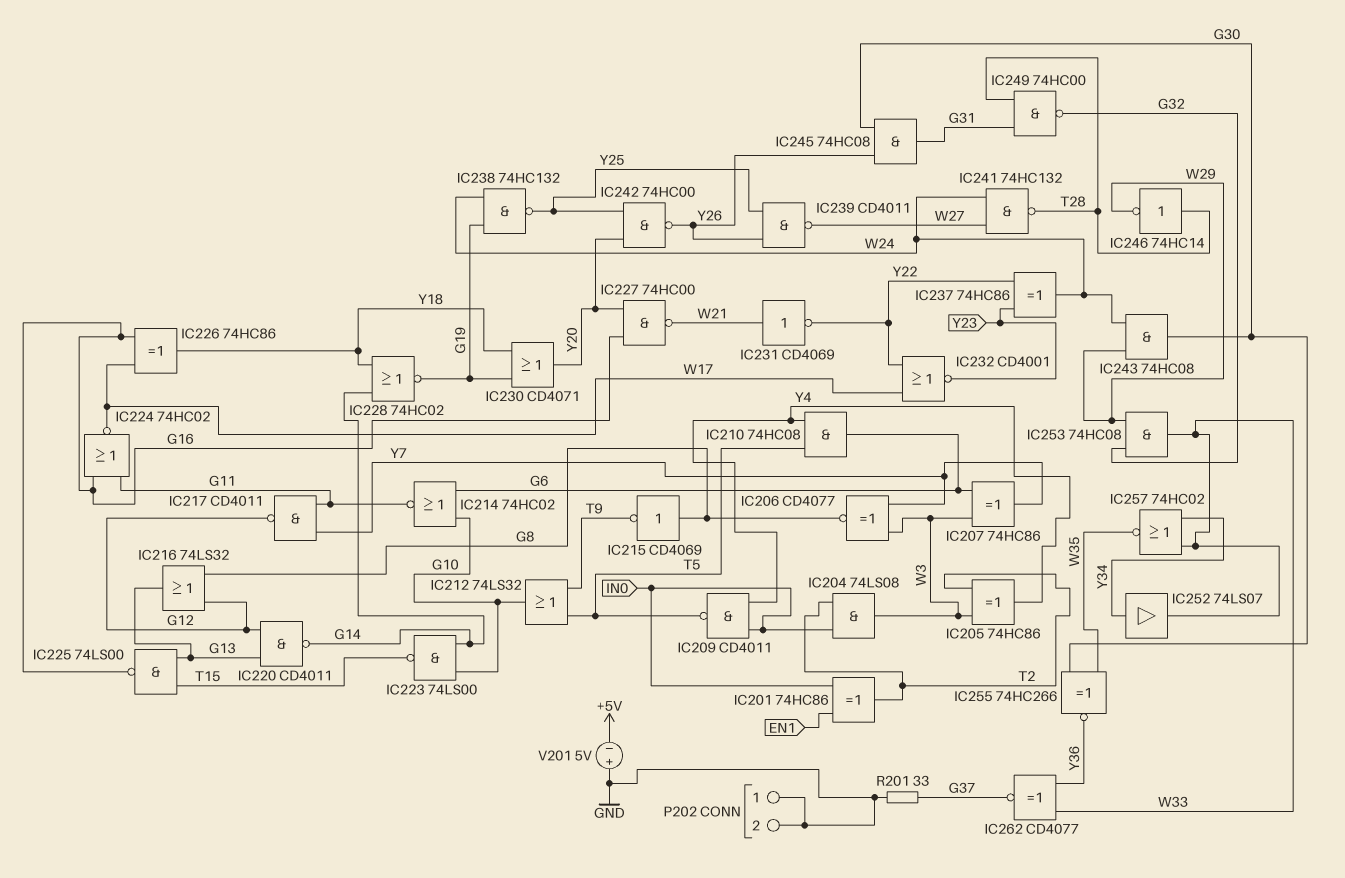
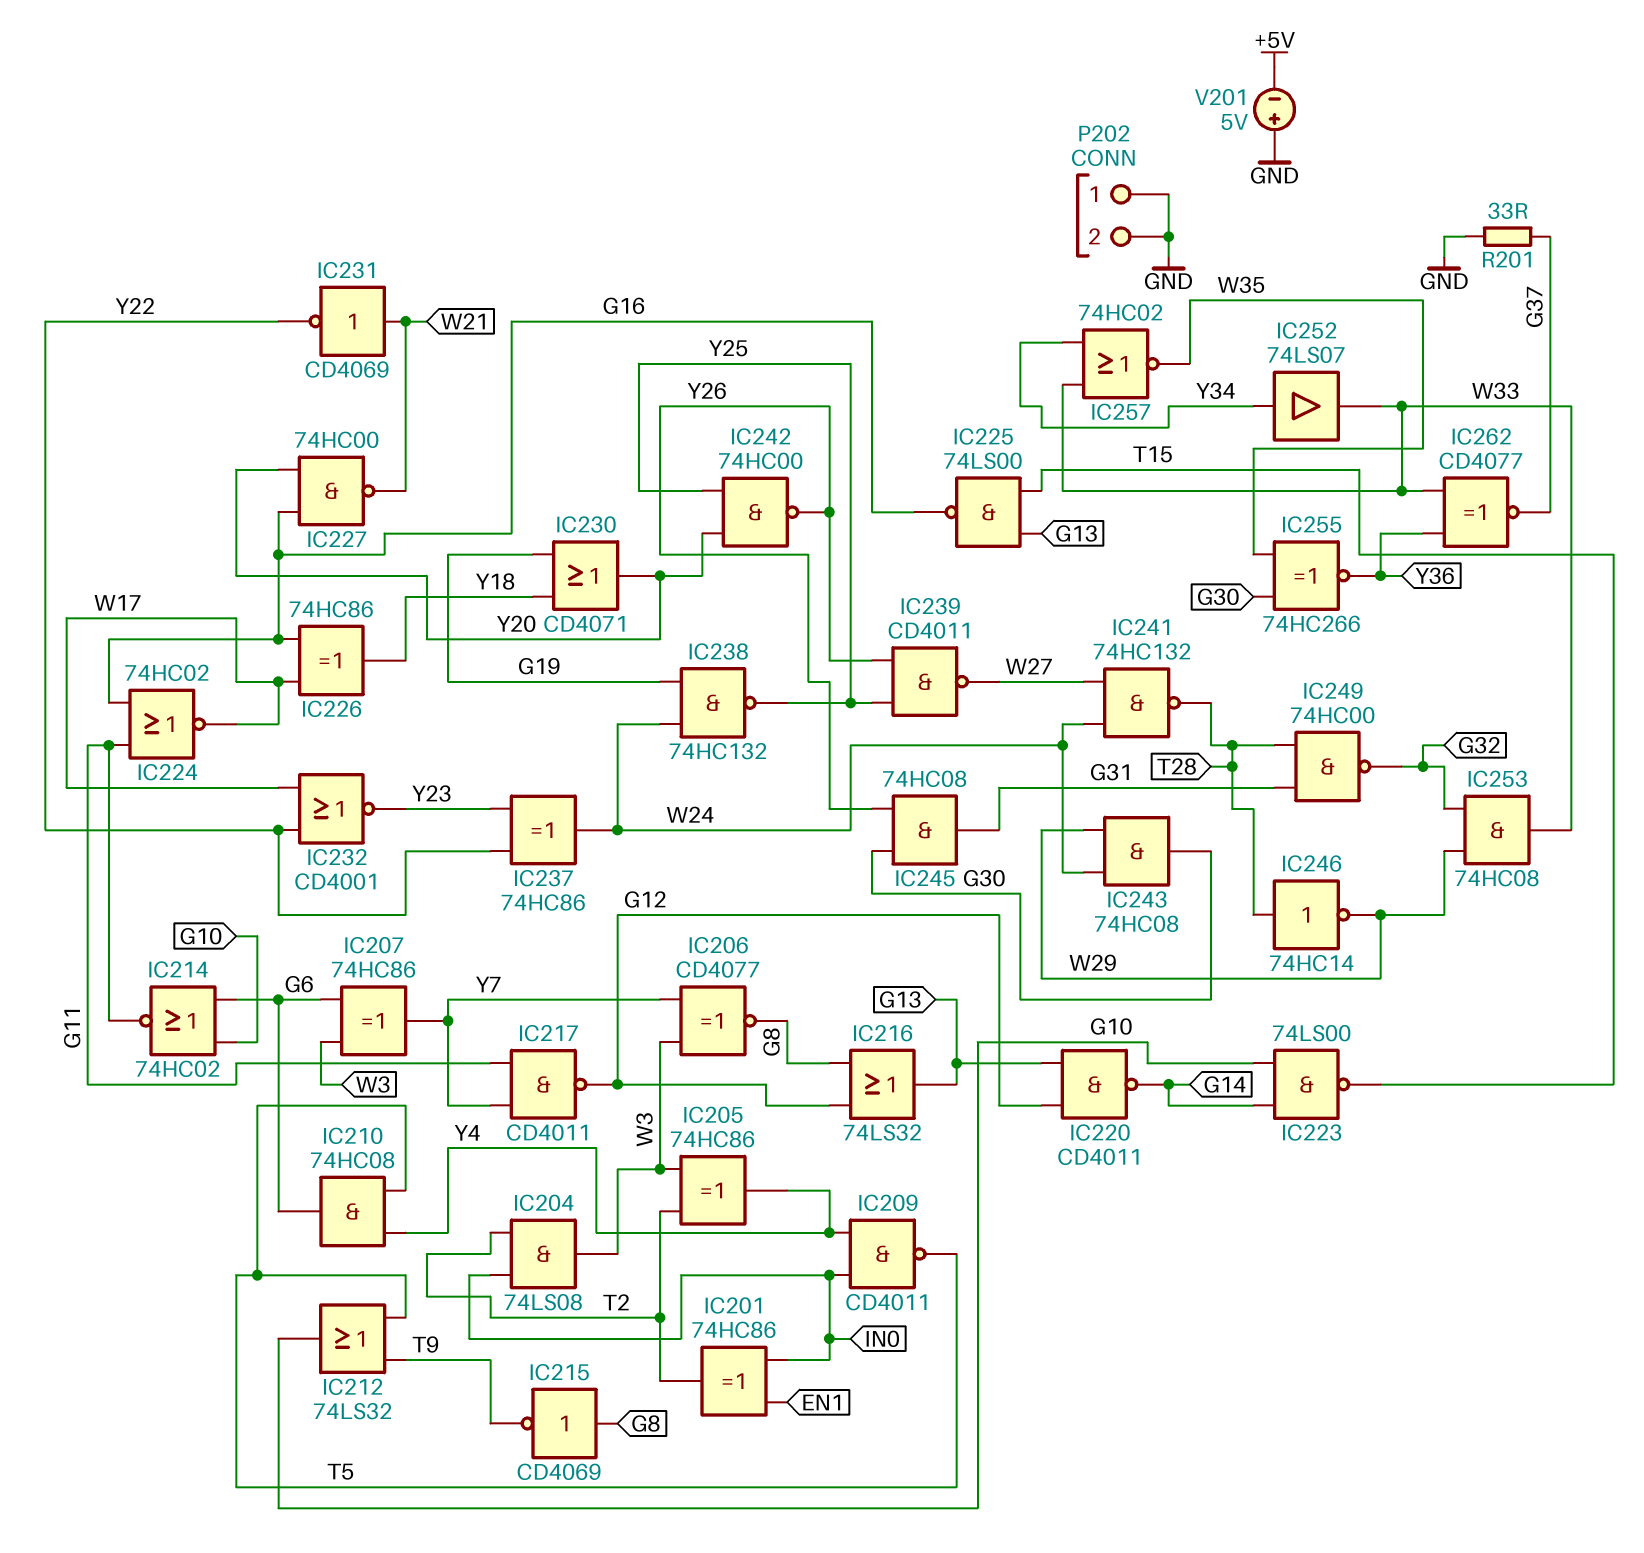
IC228: NOR 74HC02 (in G14, in Y18, out G19) -> none

